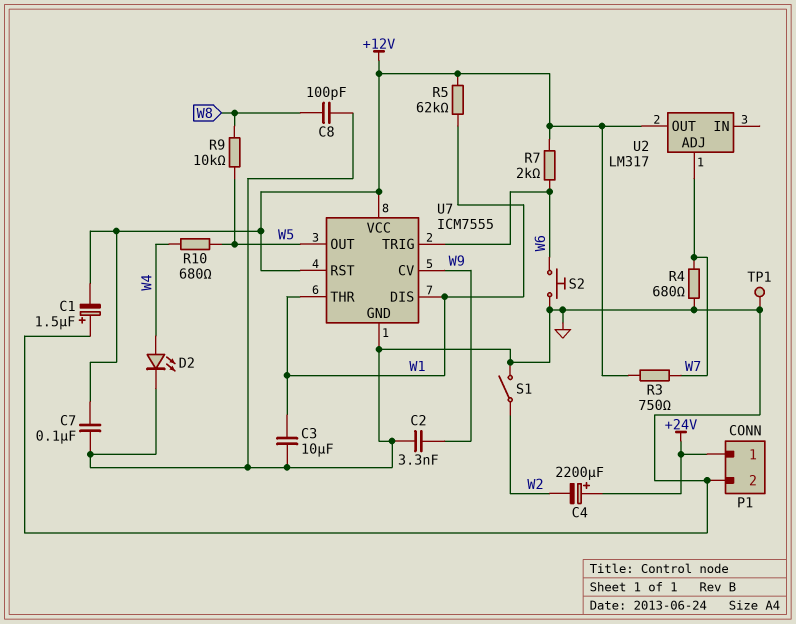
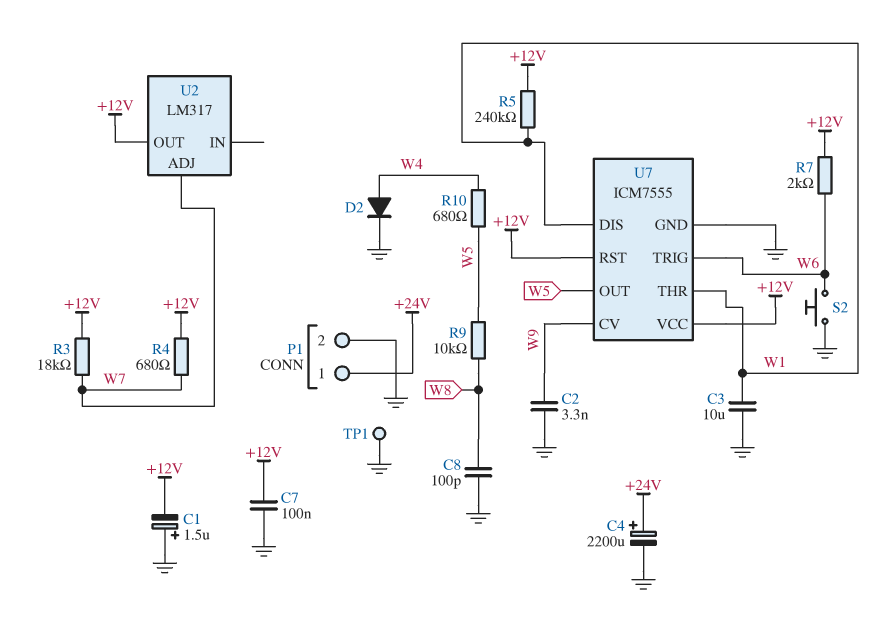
C4: 2200uF (plus +24V, minus W2) -> 2200uF (plus +24V, minus GND)
D2: LED (A W4, K GND) -> diode (A W4, K GND)
R3: 750 (+12V, W7) -> 18k (+12V, W7)
R4: 680 (GND, W7) -> 680 (+12V, W7)
R5: 62k (+12V, W1) -> 240k (+12V, W1)
S1: switch (GND, W2) -> none

